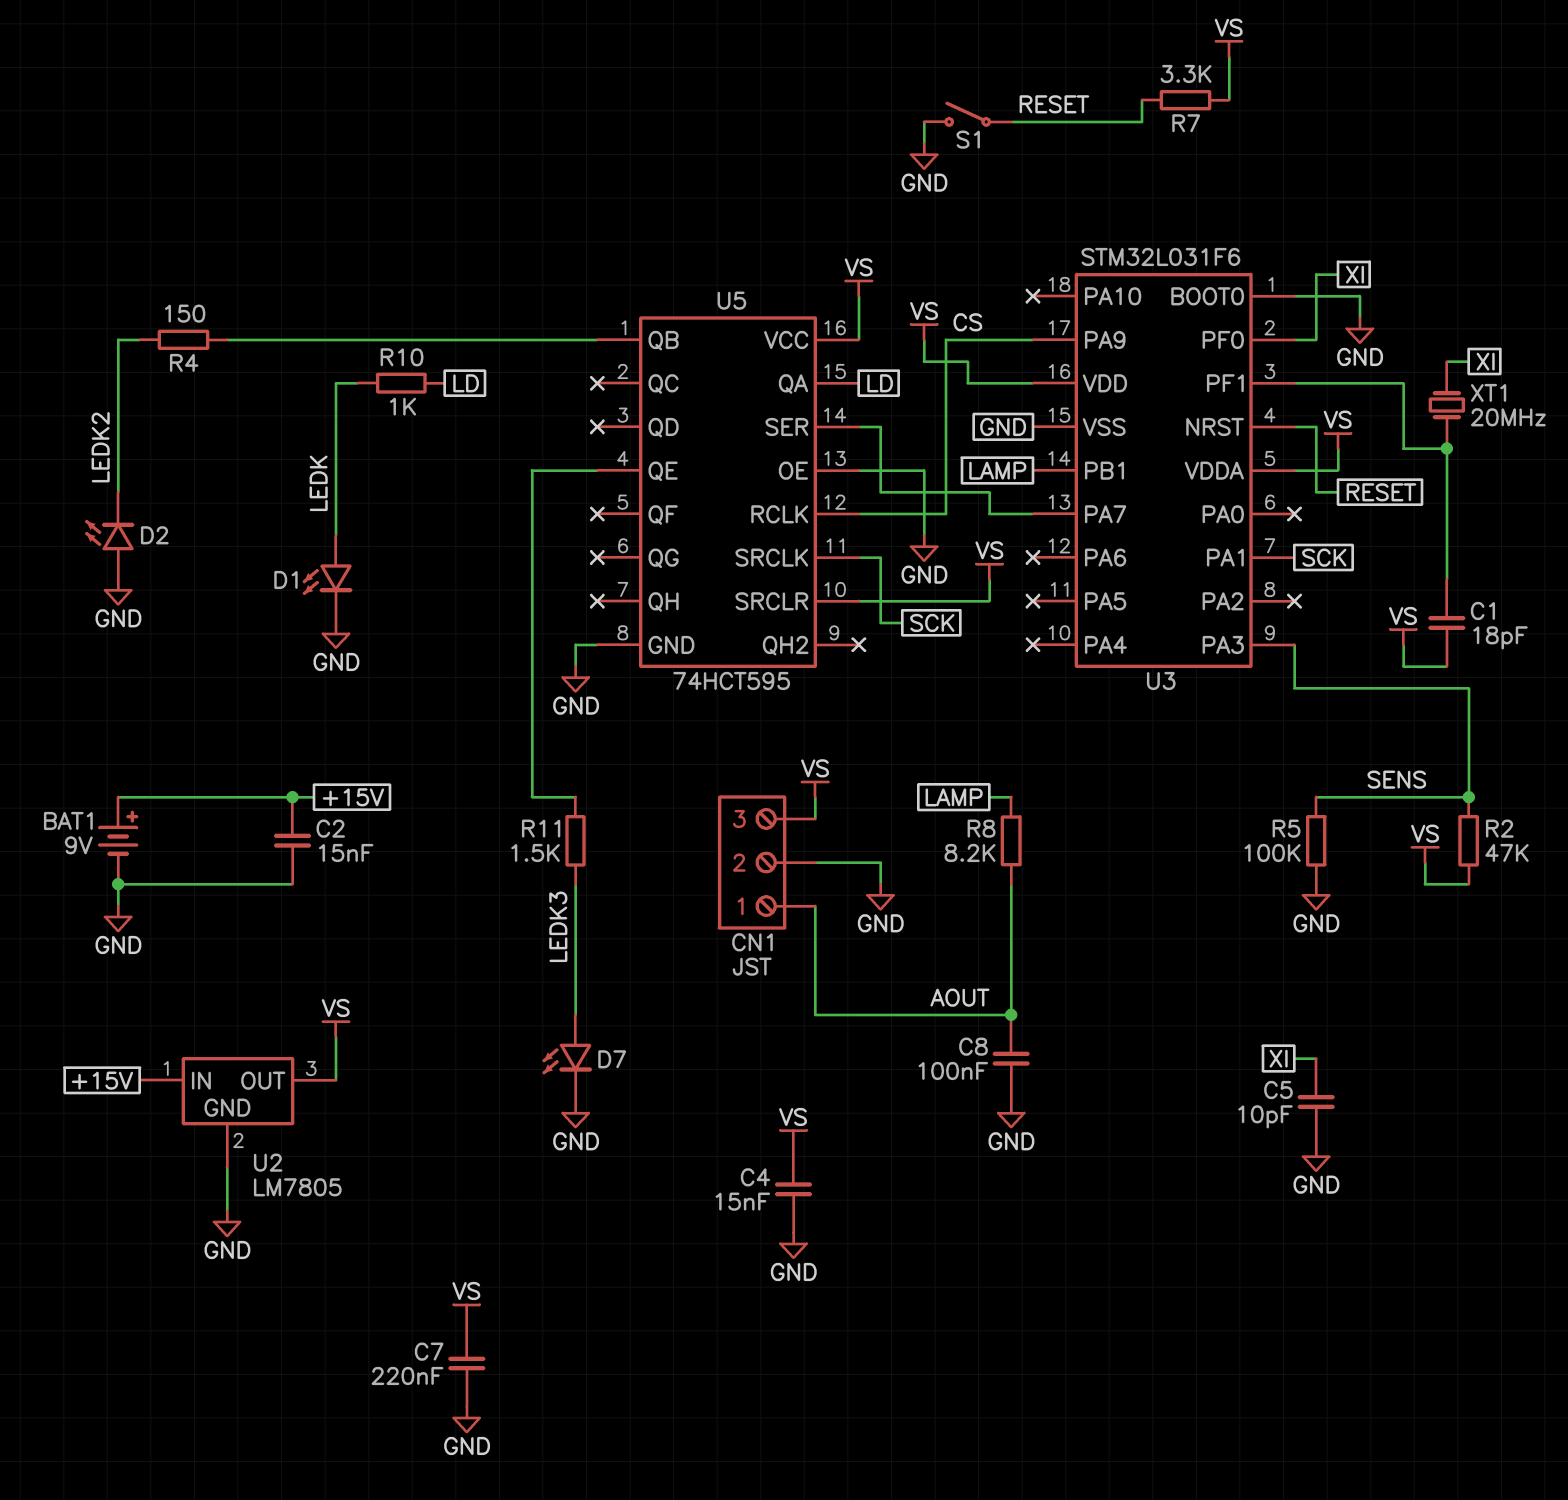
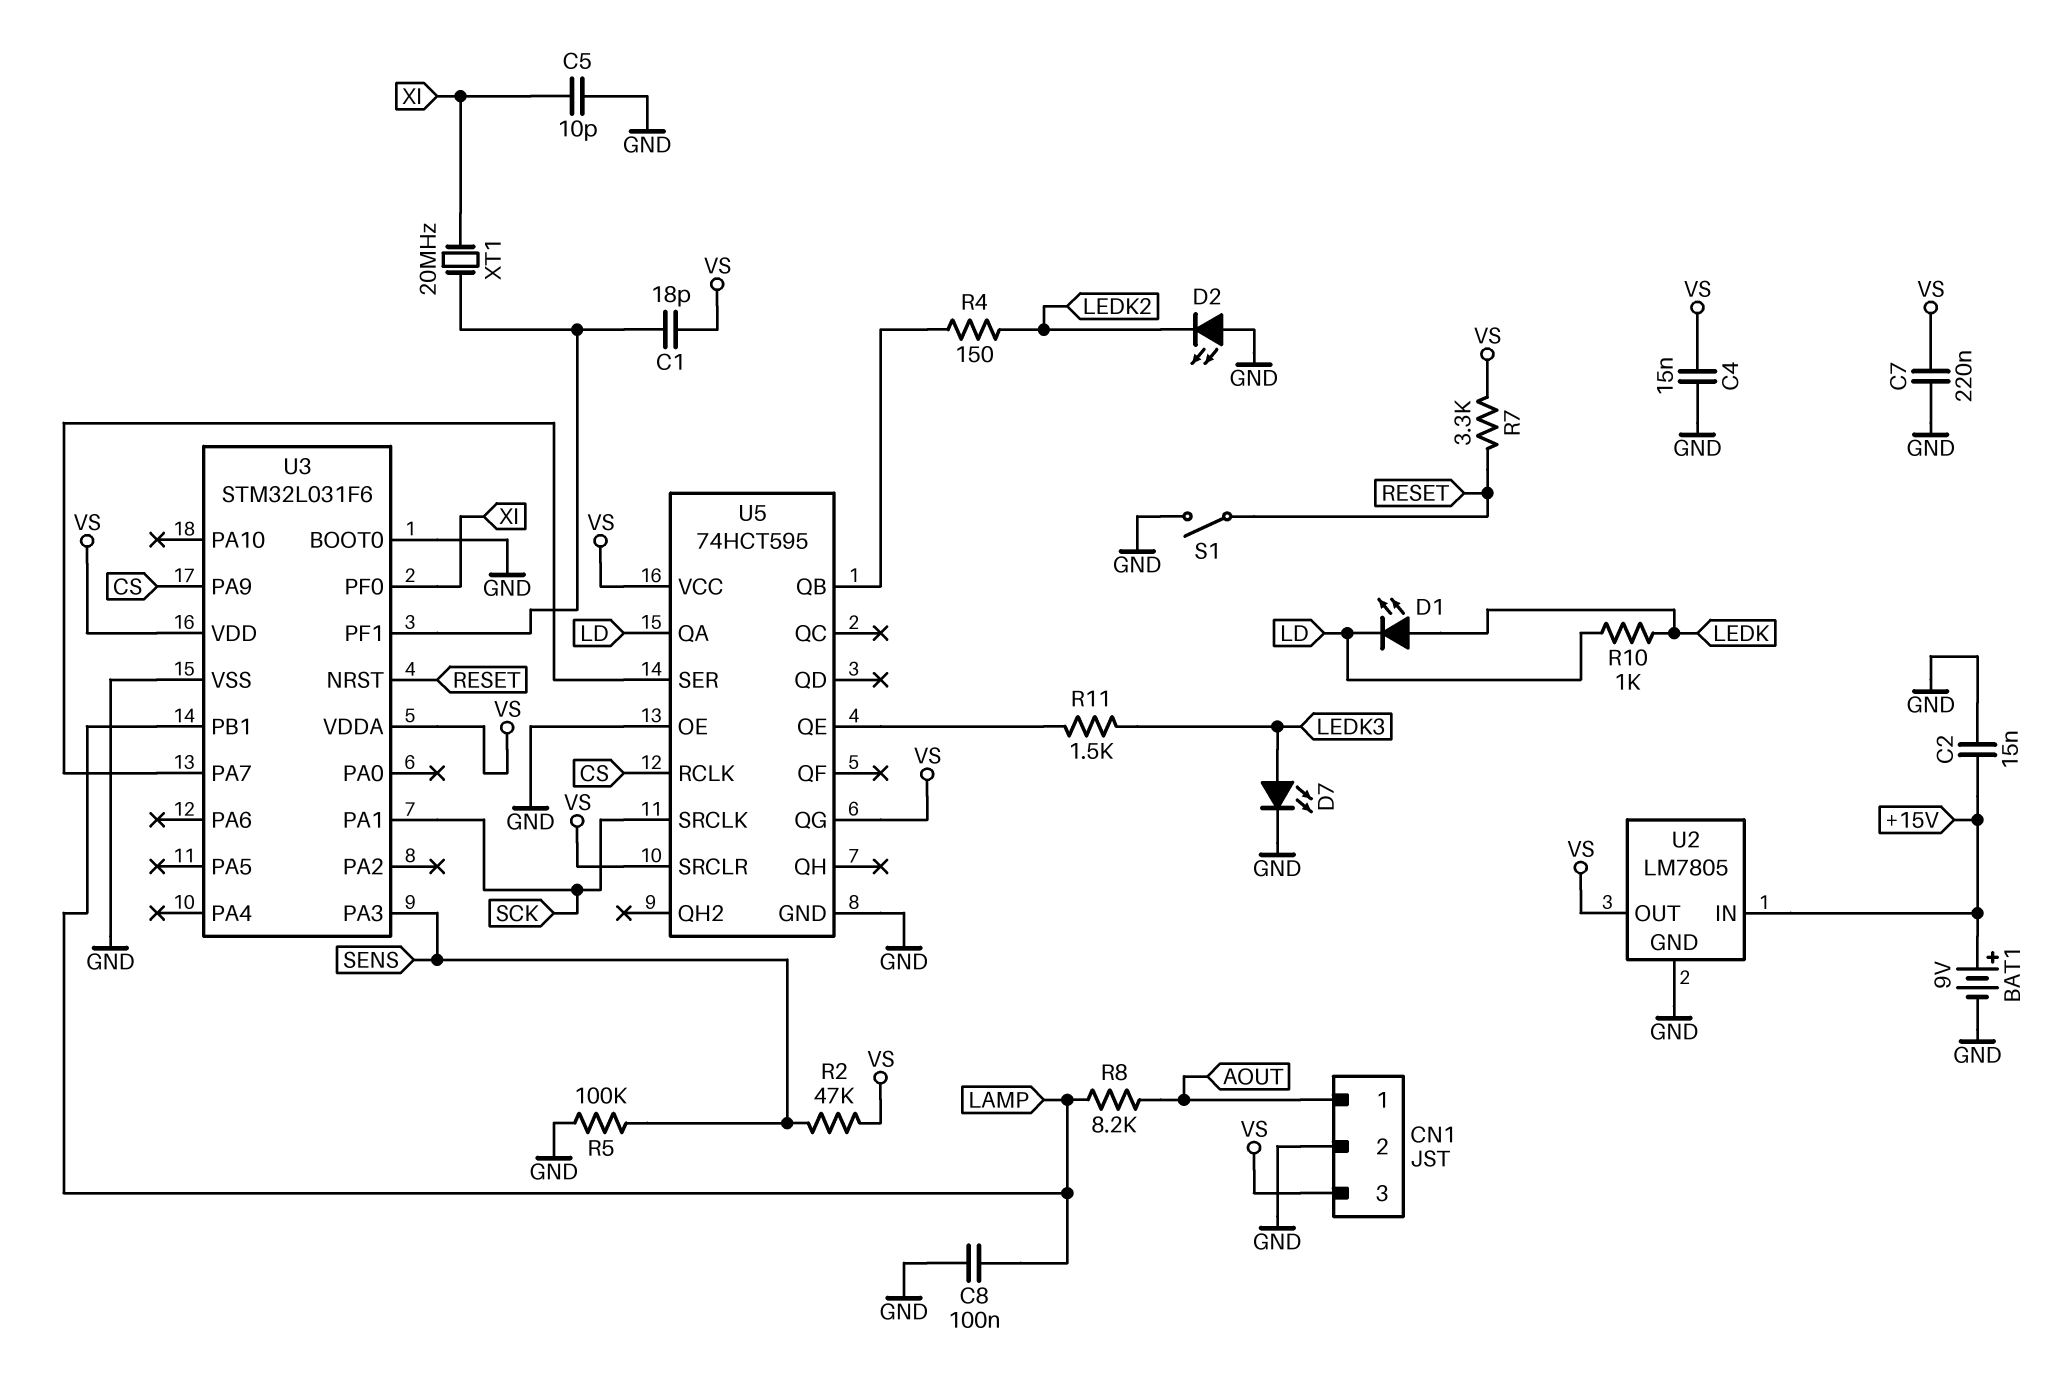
C8: 100nF (AOUT, GND) -> 100nF (GND, LAMP)
D1: LED (A LEDK, K GND) -> LED (A LEDK, K LD)
U5 pin QG: none -> VS

